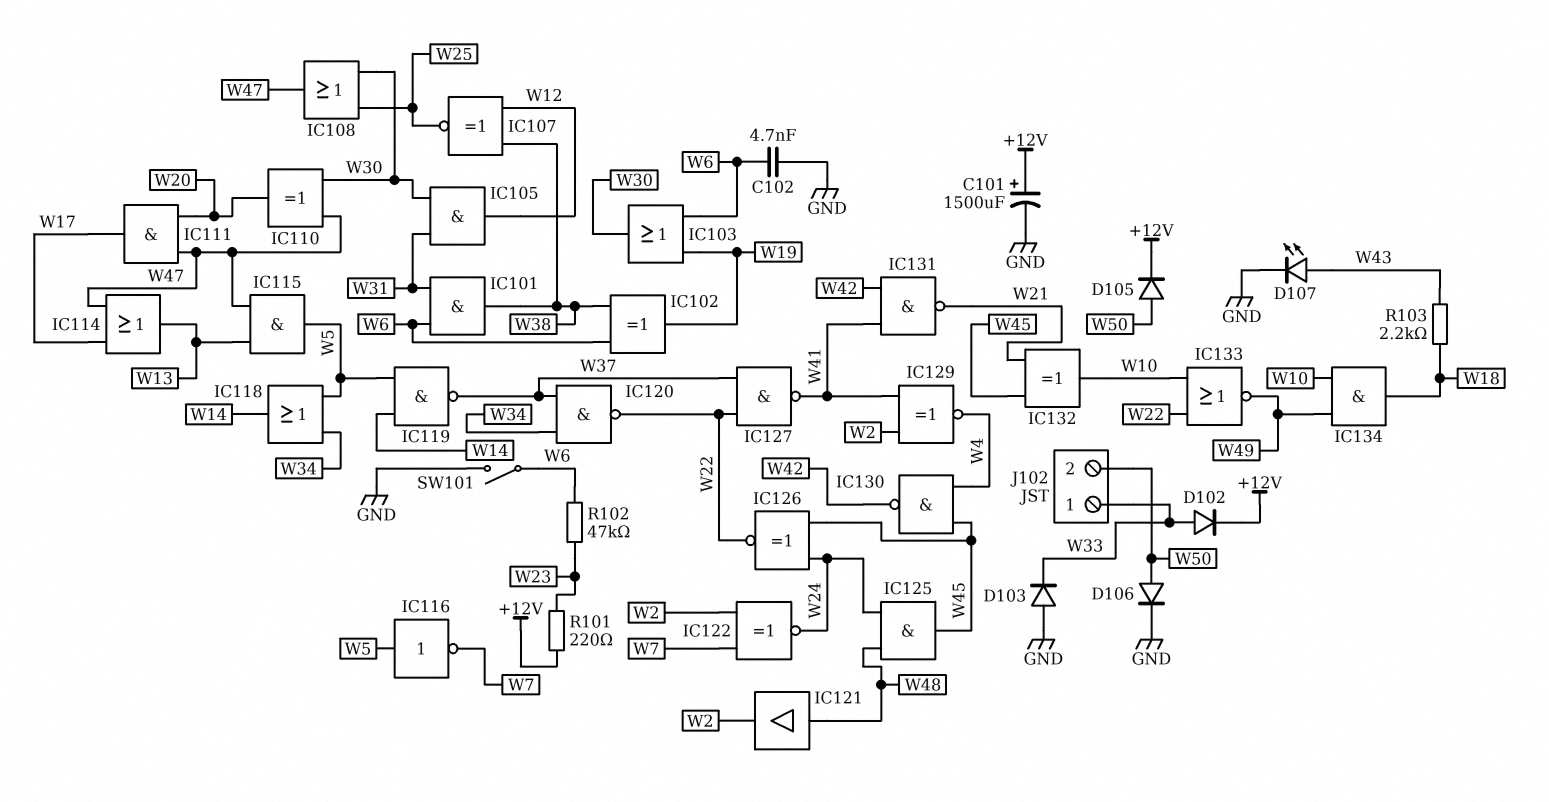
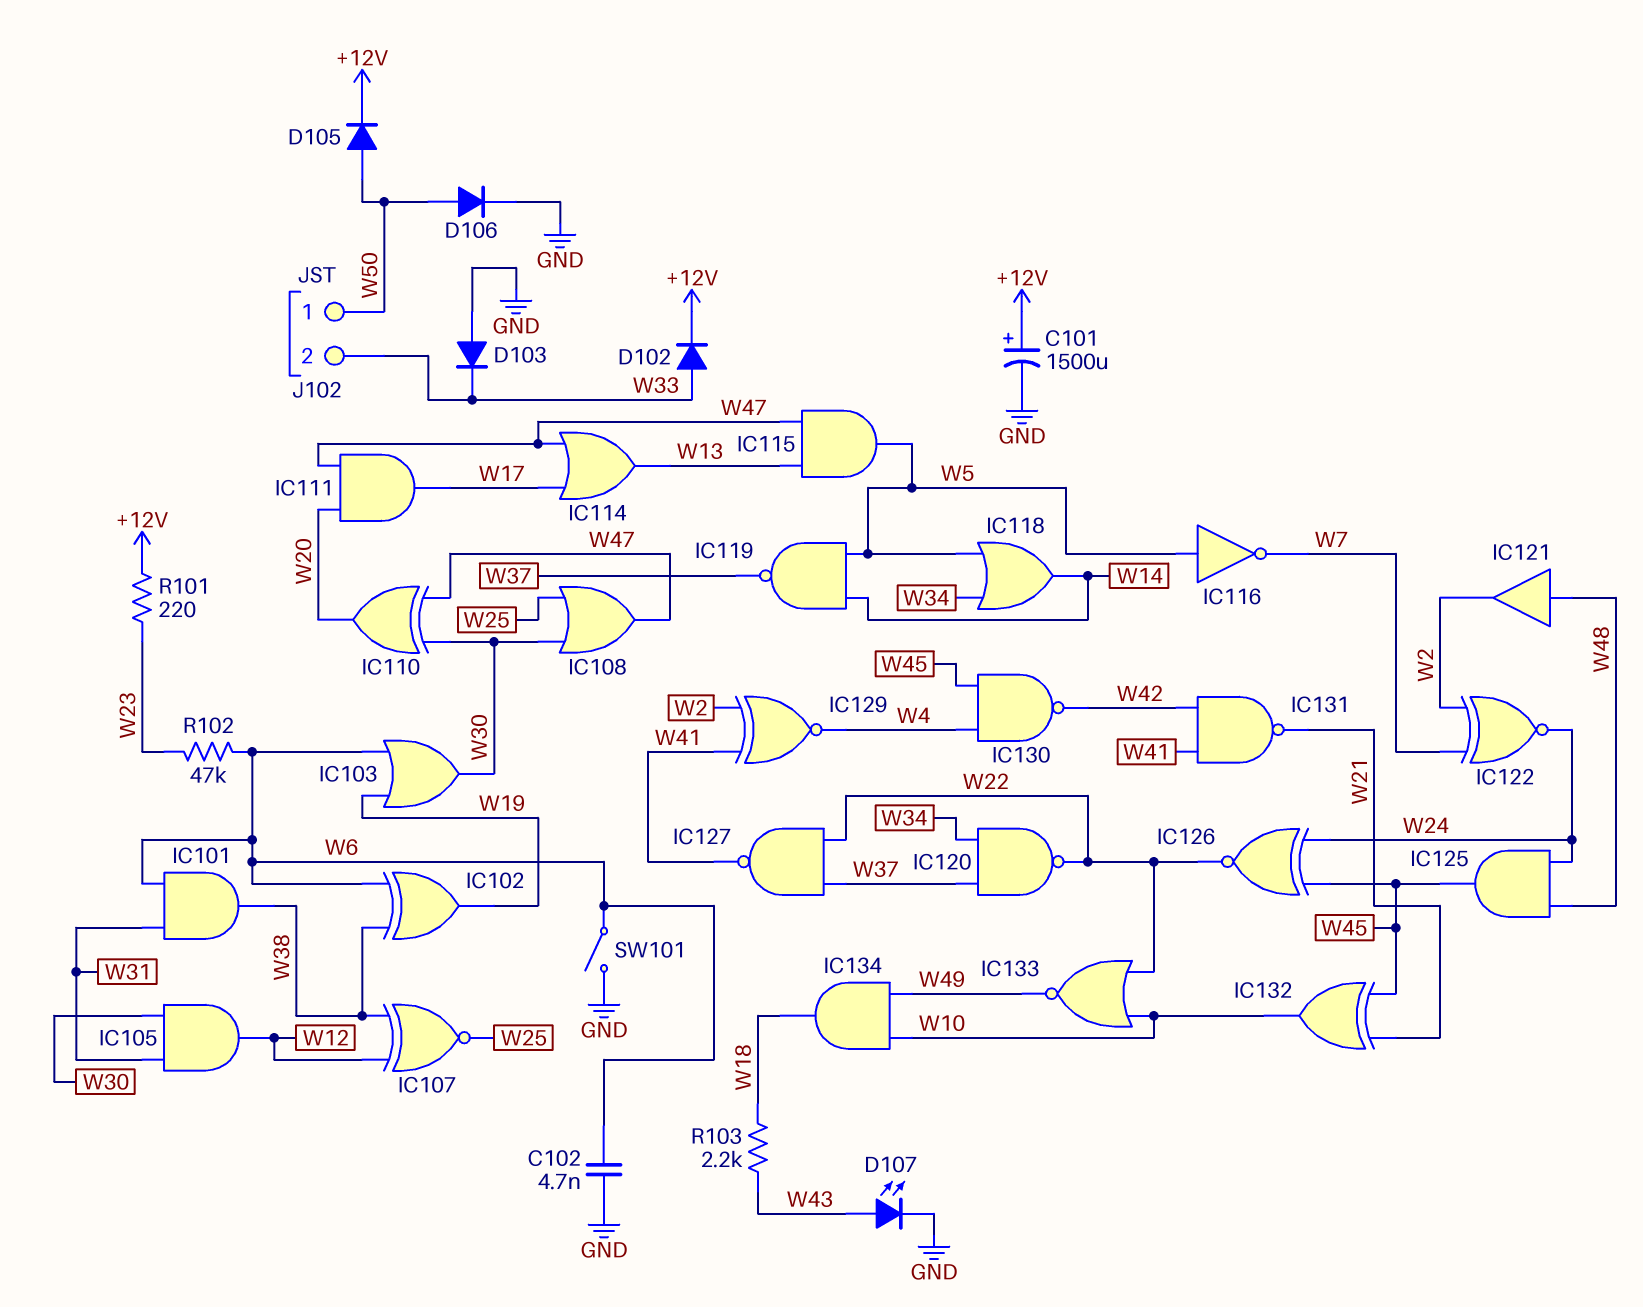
J102 pin 1: W33 -> W50
J102 pin 2: W50 -> W33

